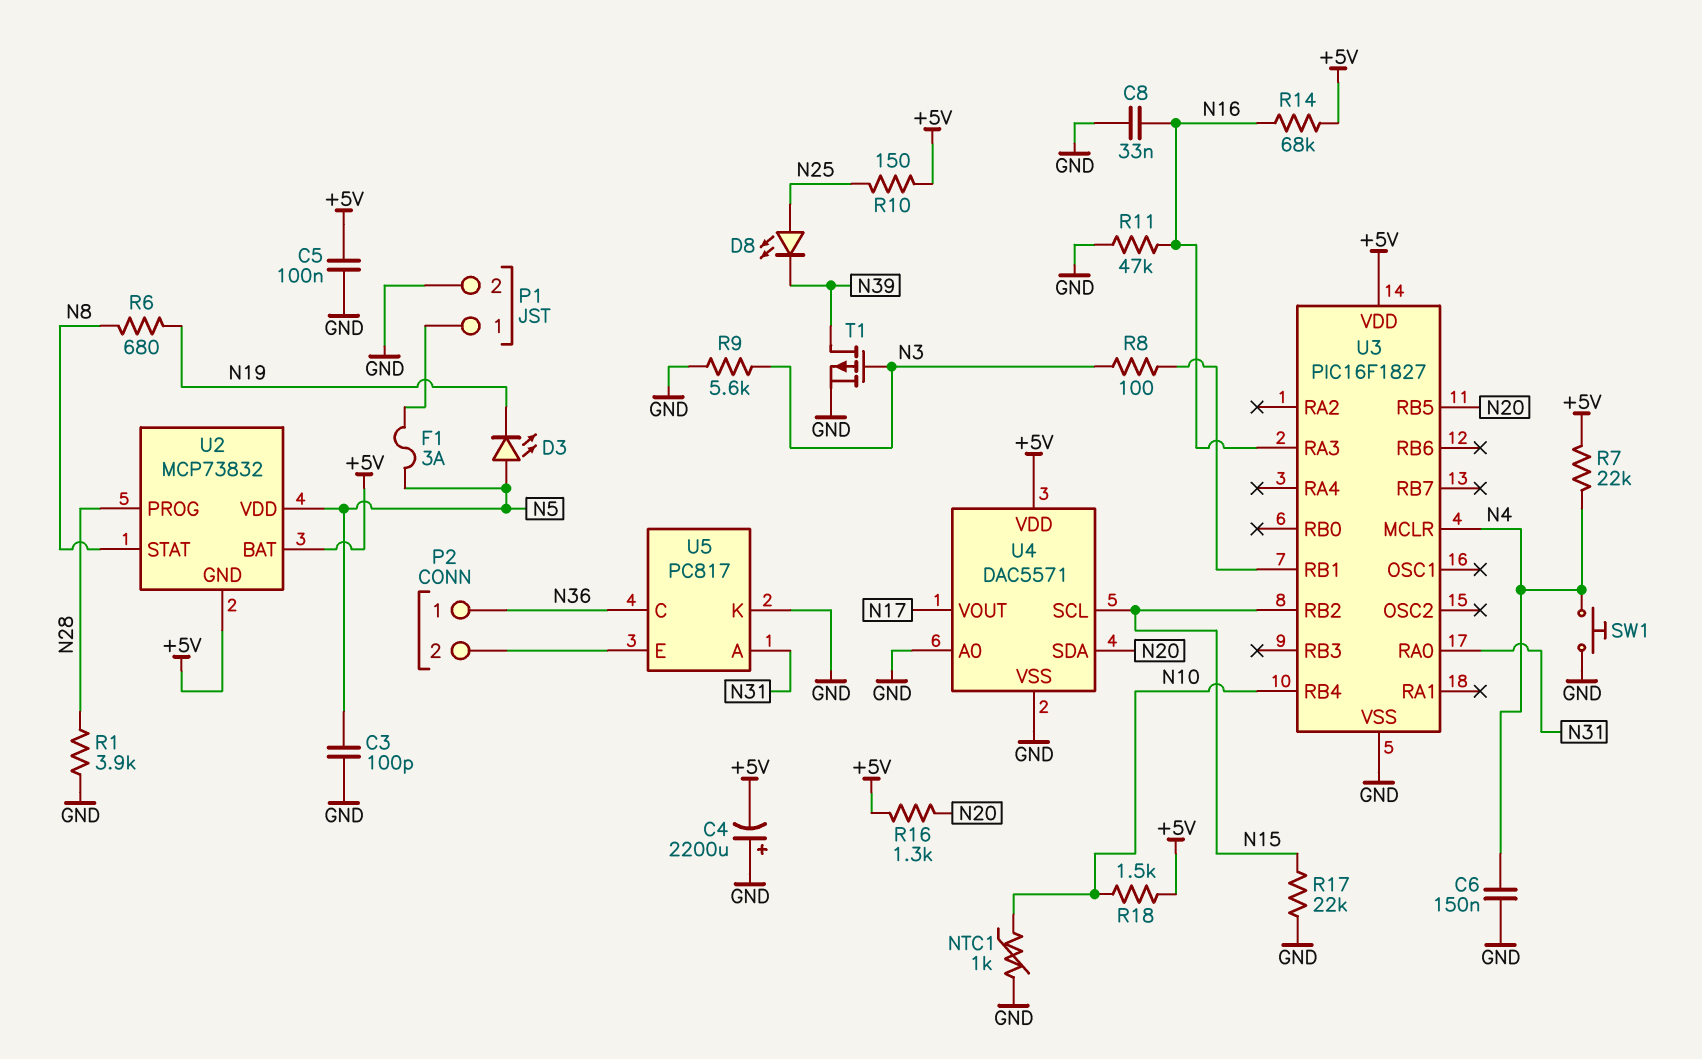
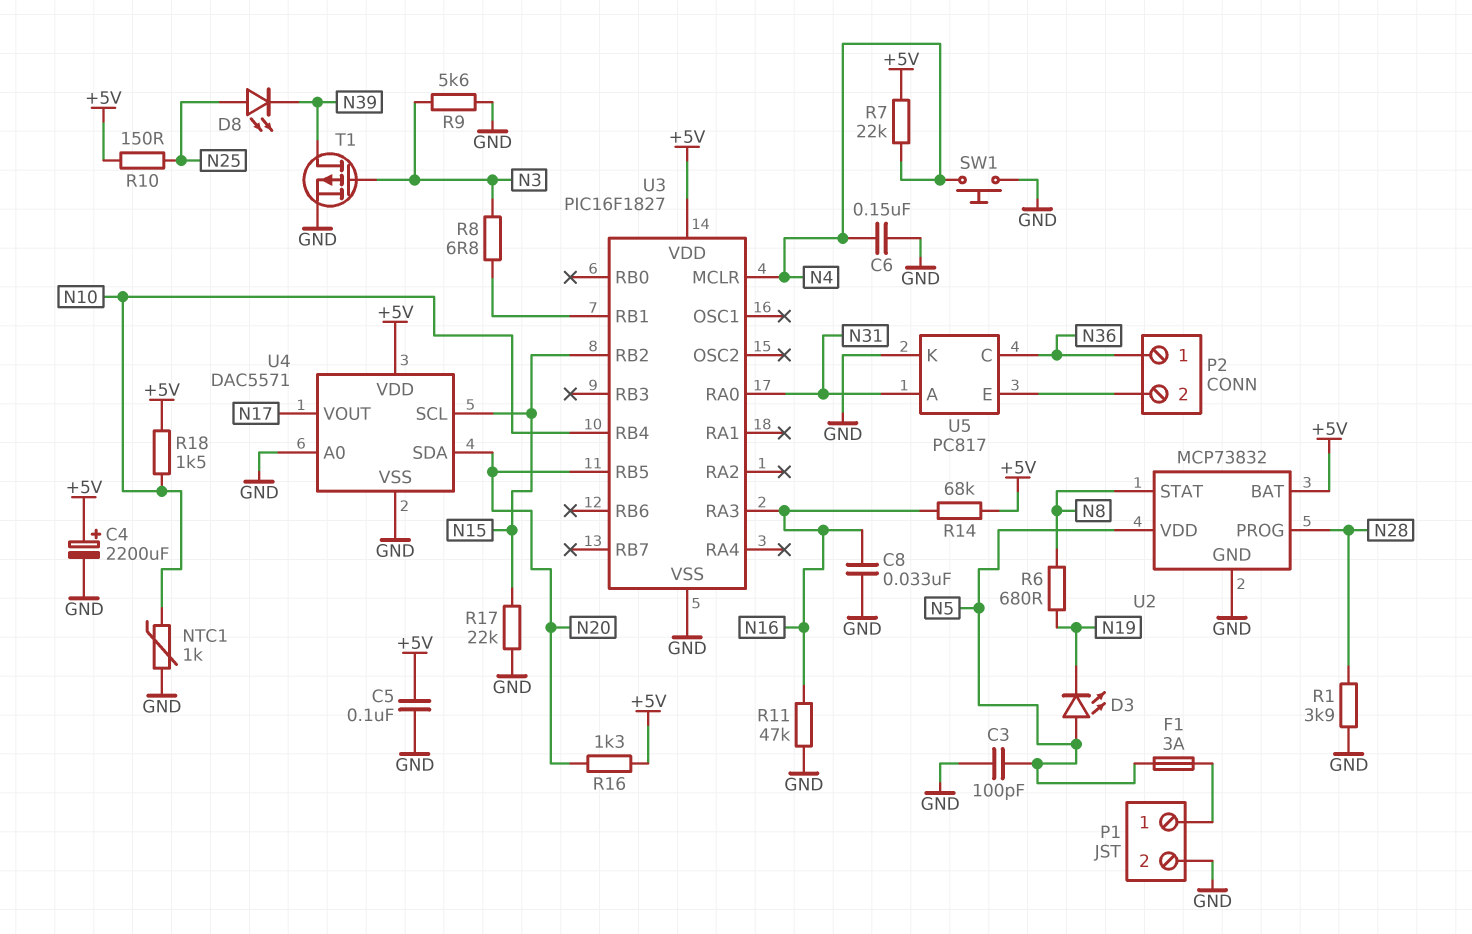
C4: 2200uF (plus GND, minus +5V) -> 2200uF (plus +5V, minus GND)
R8: 100 (N3, U3/RB1) -> 6.8 (N3, U3/RB1)
U2 pin GND: +5V -> GND

